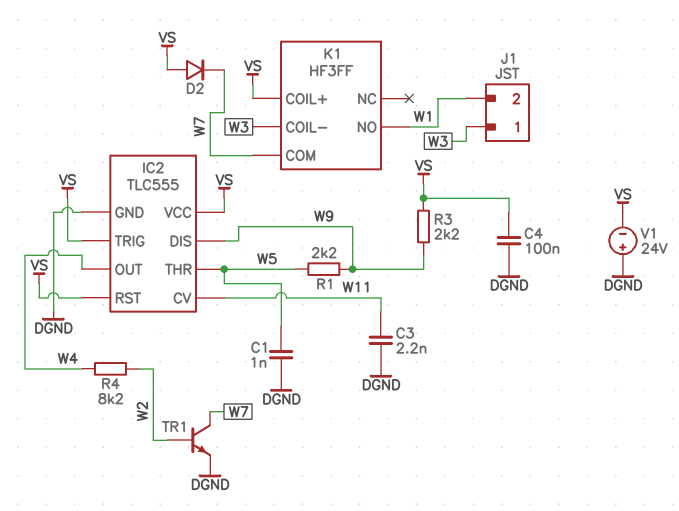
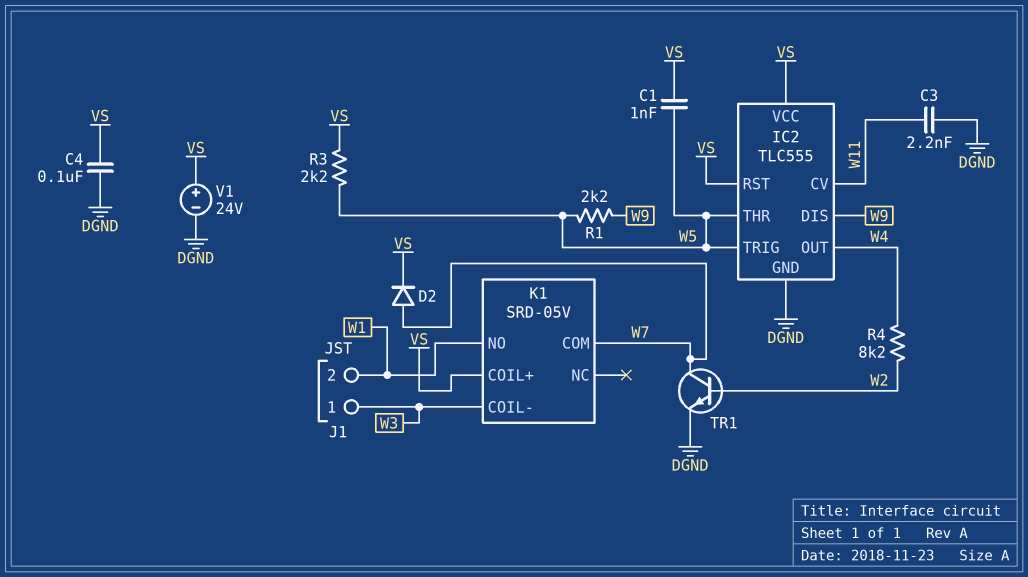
C1: 1nF (DGND, W5) -> 1nF (VS, W5)
D2: diode (A VS, K W7) -> diode (A W7, K VS)
IC2 pin TRIG: VS -> W5
K1: HF3FF -> SRD-05V
R3: 2.2k (VS, W9) -> 2.2k (VS, W5)
V1: 24V (plus DGND, minus VS) -> 24V (plus VS, minus DGND)

